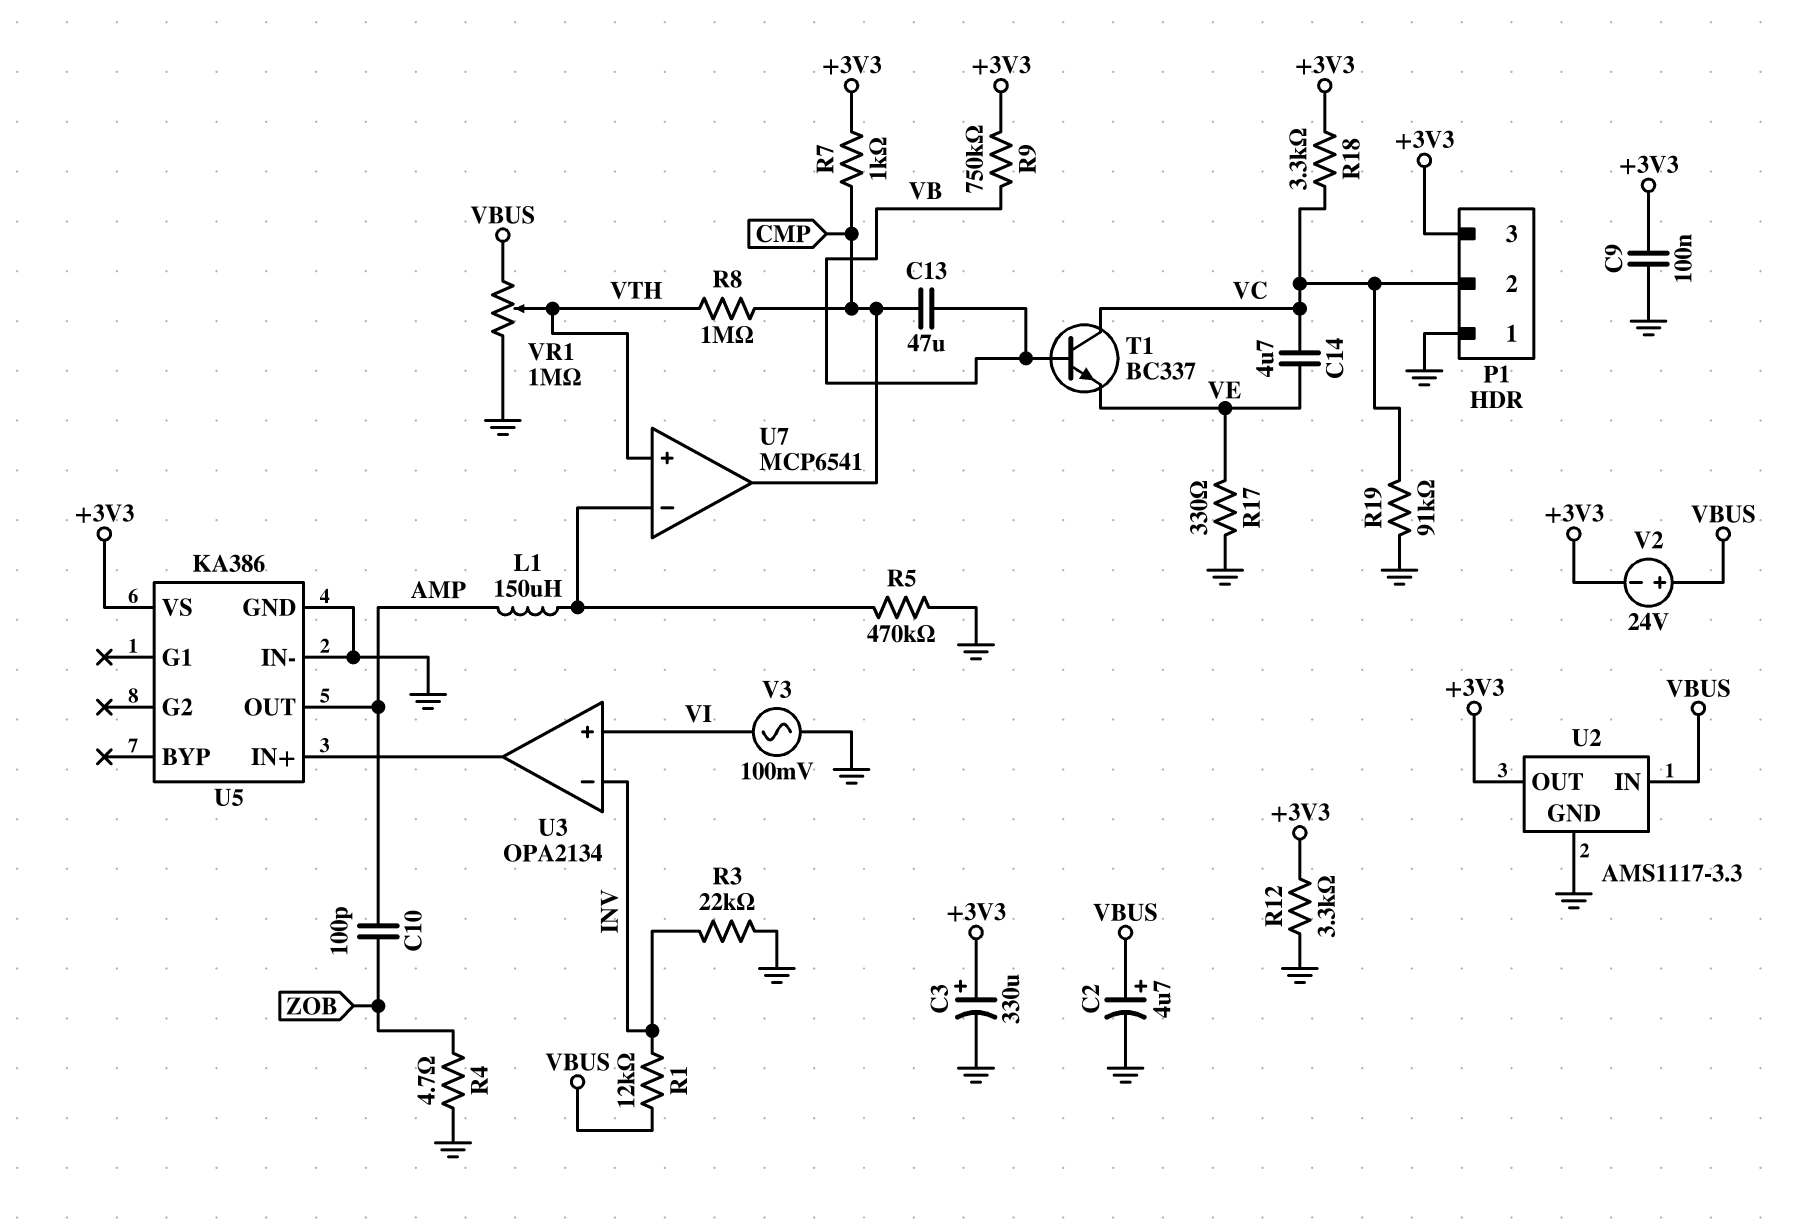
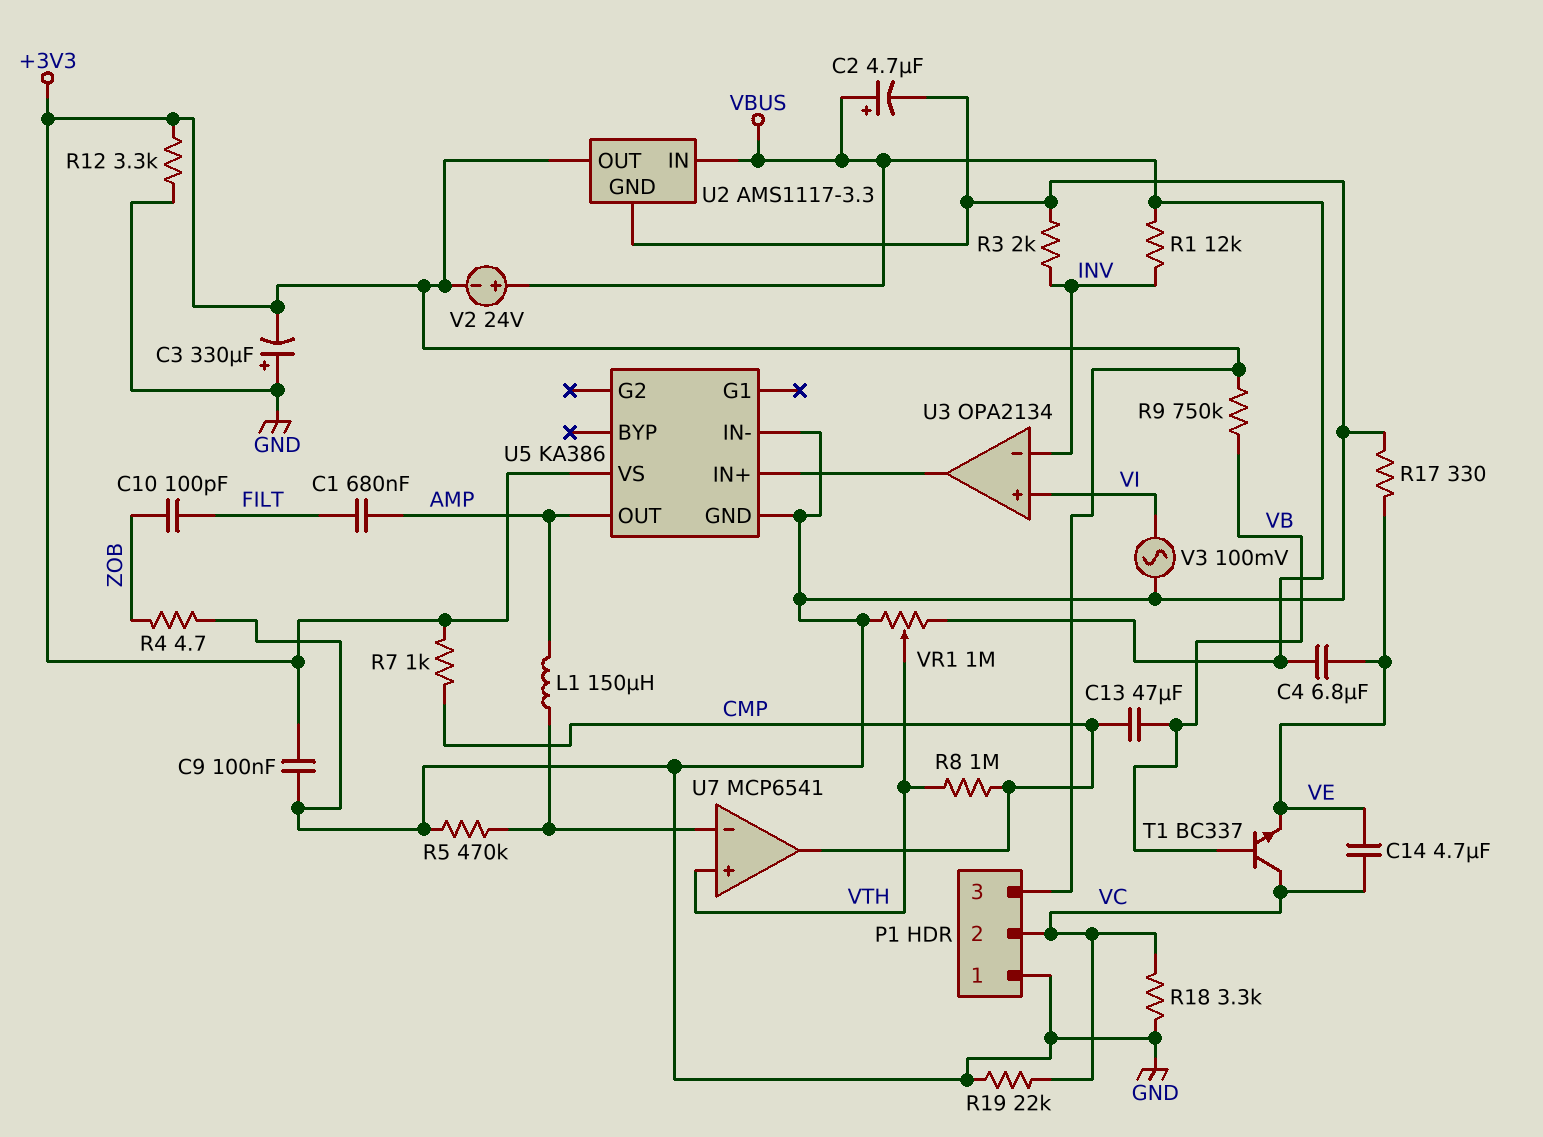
C1: none -> 680nF (AMP, FILT)
C3: 330uF (plus +3V3, minus GND) -> 330uF (plus GND, minus +3V3)
C4: none -> 6.8uF (VBUS, VE)
C10: 100pF (AMP, ZOB) -> 100pF (FILT, ZOB)
R3: 22k (GND, INV) -> 2k (GND, INV)
R18: 3.3k (+3V3, VC) -> 3.3k (GND, VC)
R19: 91k (GND, VC) -> 22k (GND, VC)

